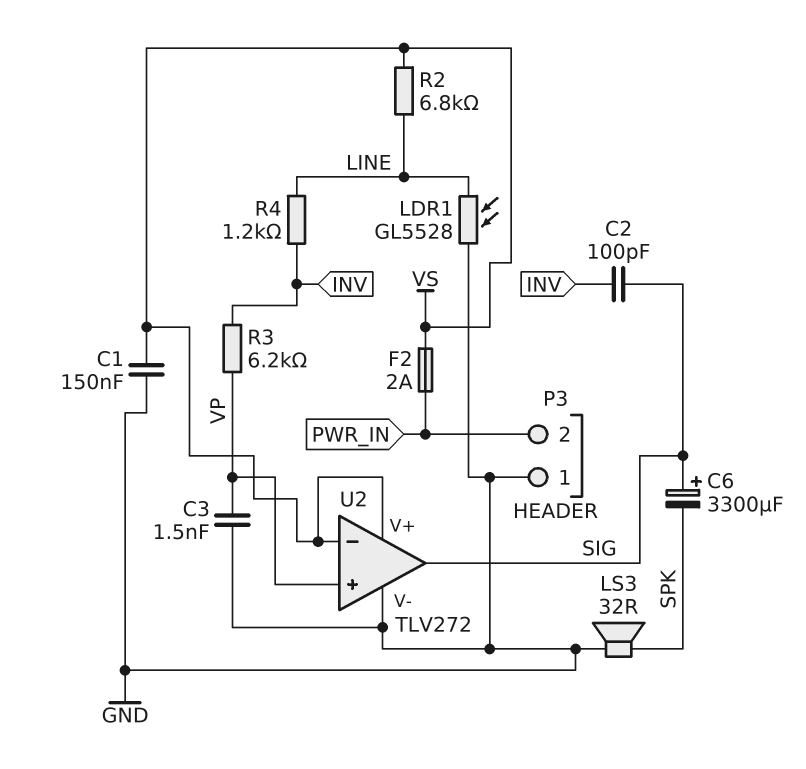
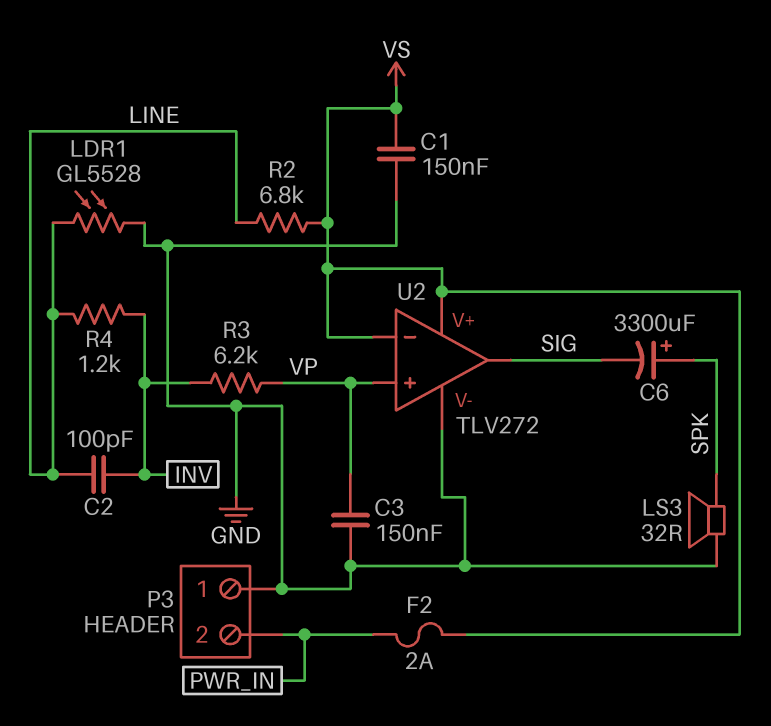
C2: 100pF (INV, SIG) -> 100pF (INV, LINE)
C3: 1.5nF (GND, VP) -> 150nF (GND, VP)
C6: 3300uF (plus SIG, minus SPK) -> 3300uF (plus SPK, minus SIG)

